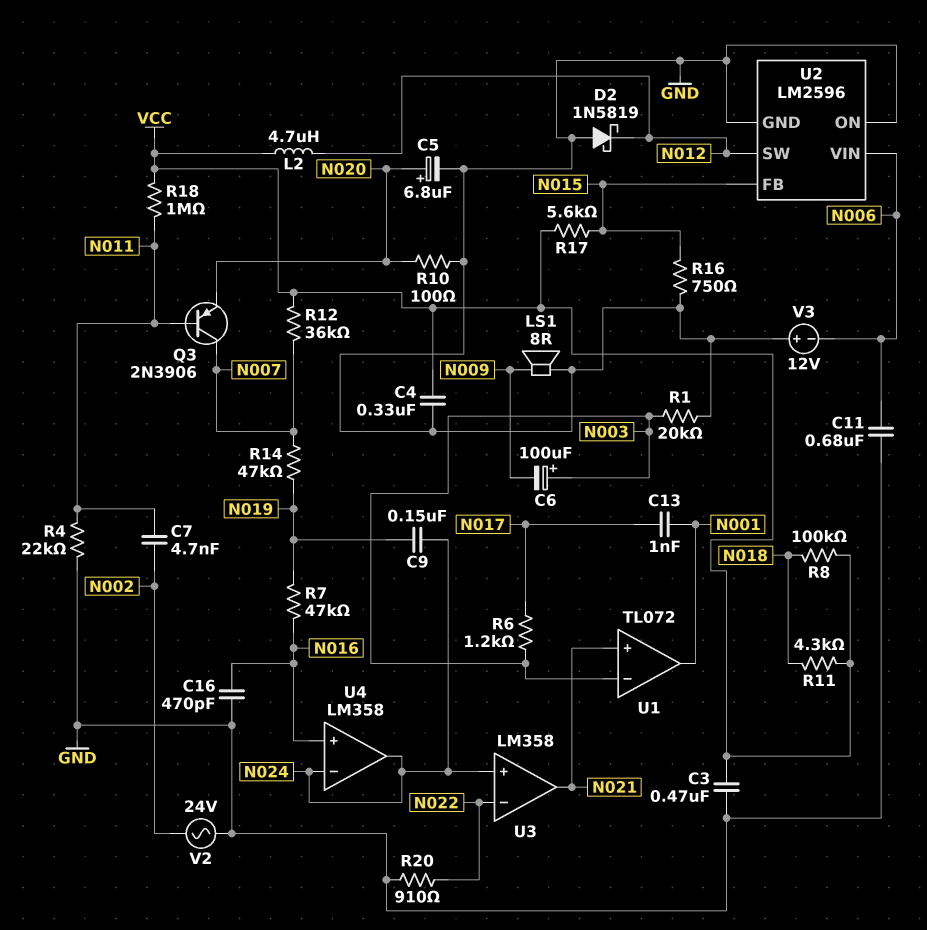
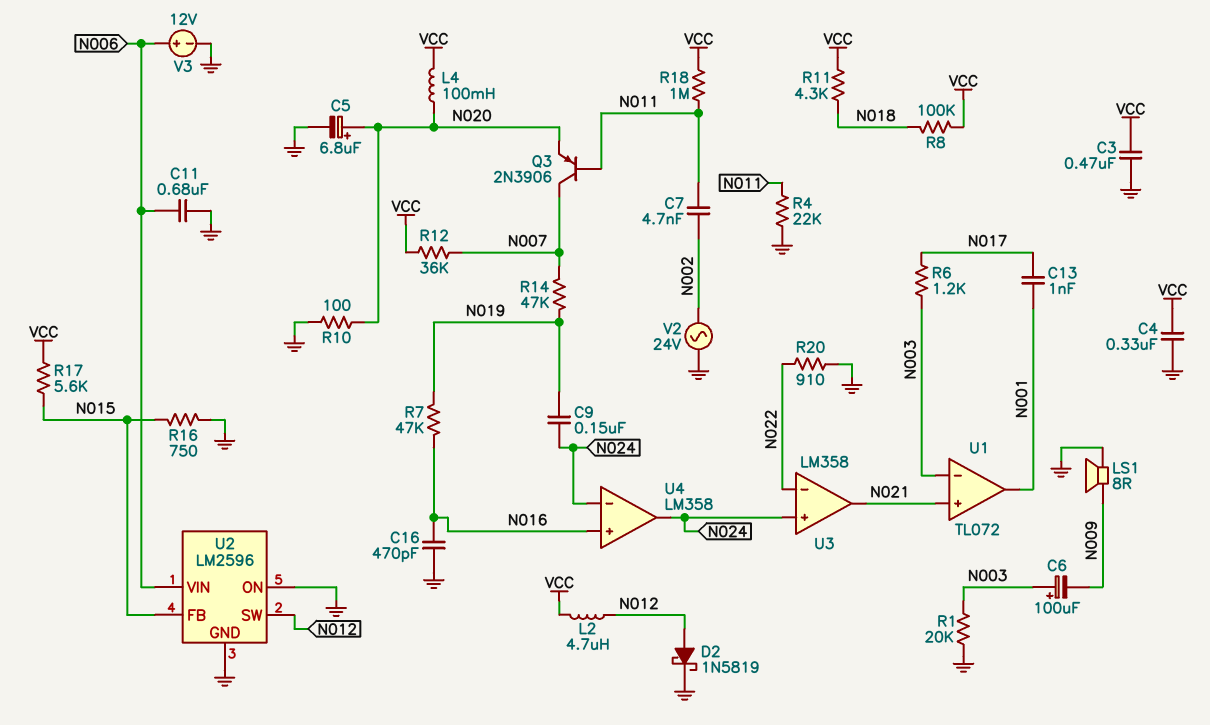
D2: schottky 1N5819 (A GND, K N012) -> schottky 1N5819 (A N012, K GND)
L4: none -> 100mH (N020, VCC)
V3: 12V (plus GND, minus N006) -> 12V (plus N006, minus GND)

